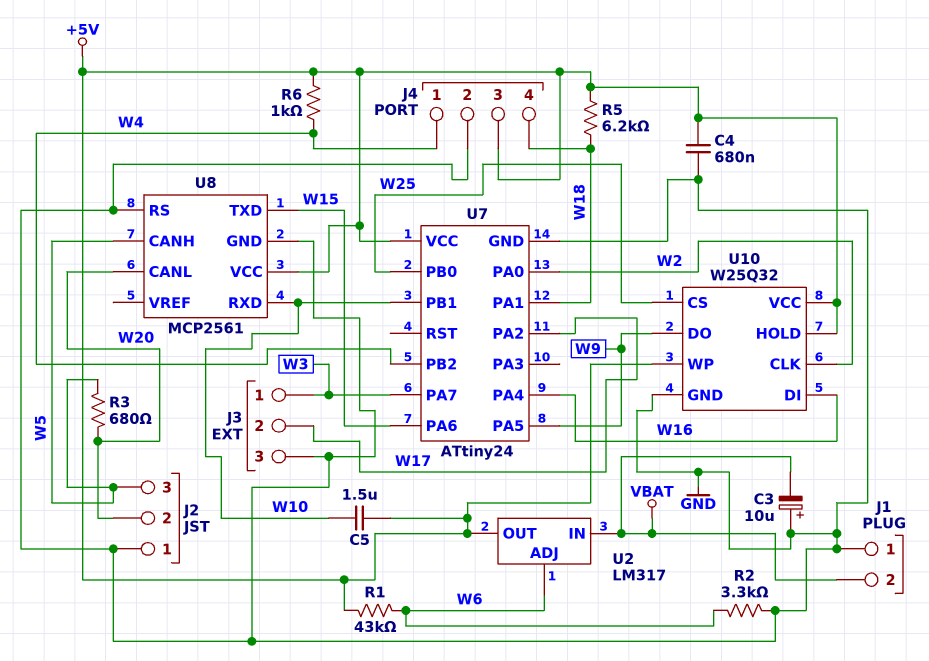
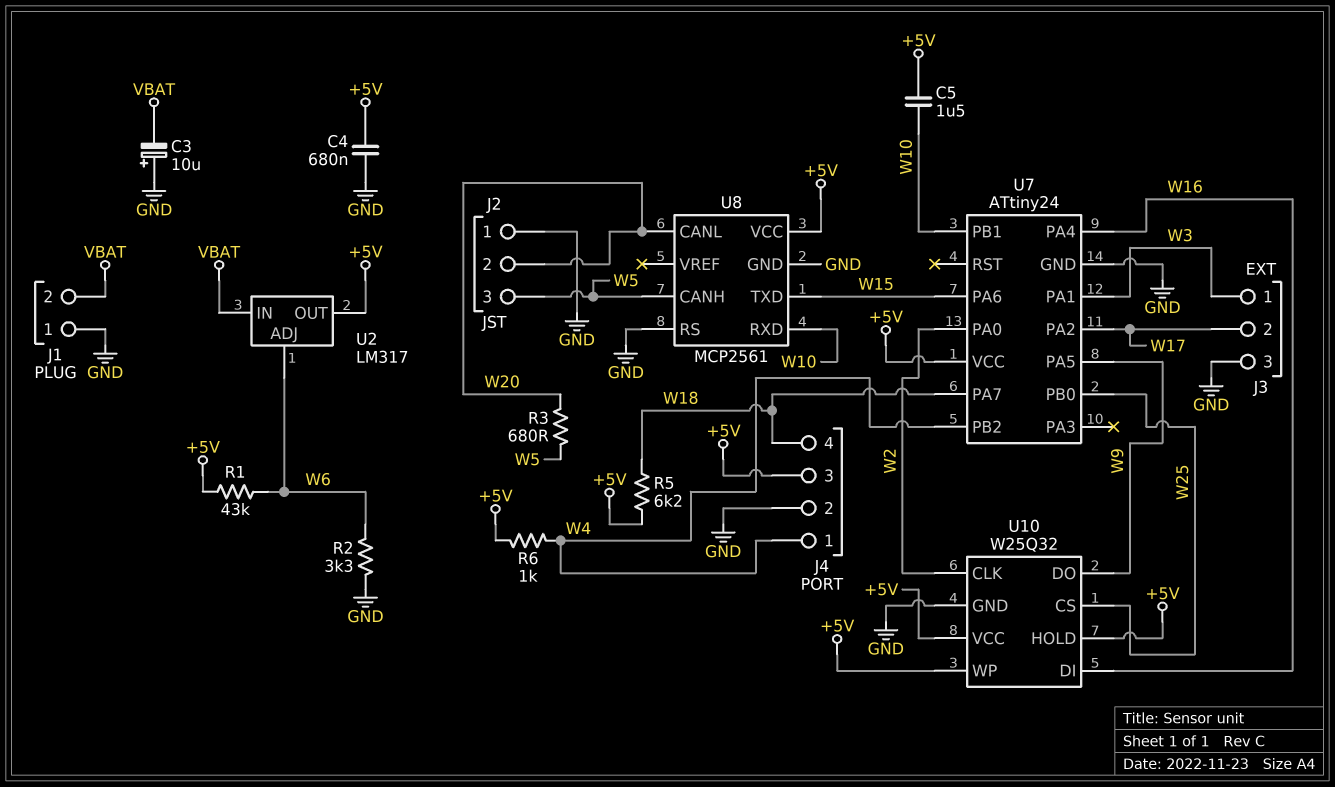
U7 pin PA1: W18 -> W3
U7 pin PA7: W3 -> W18

